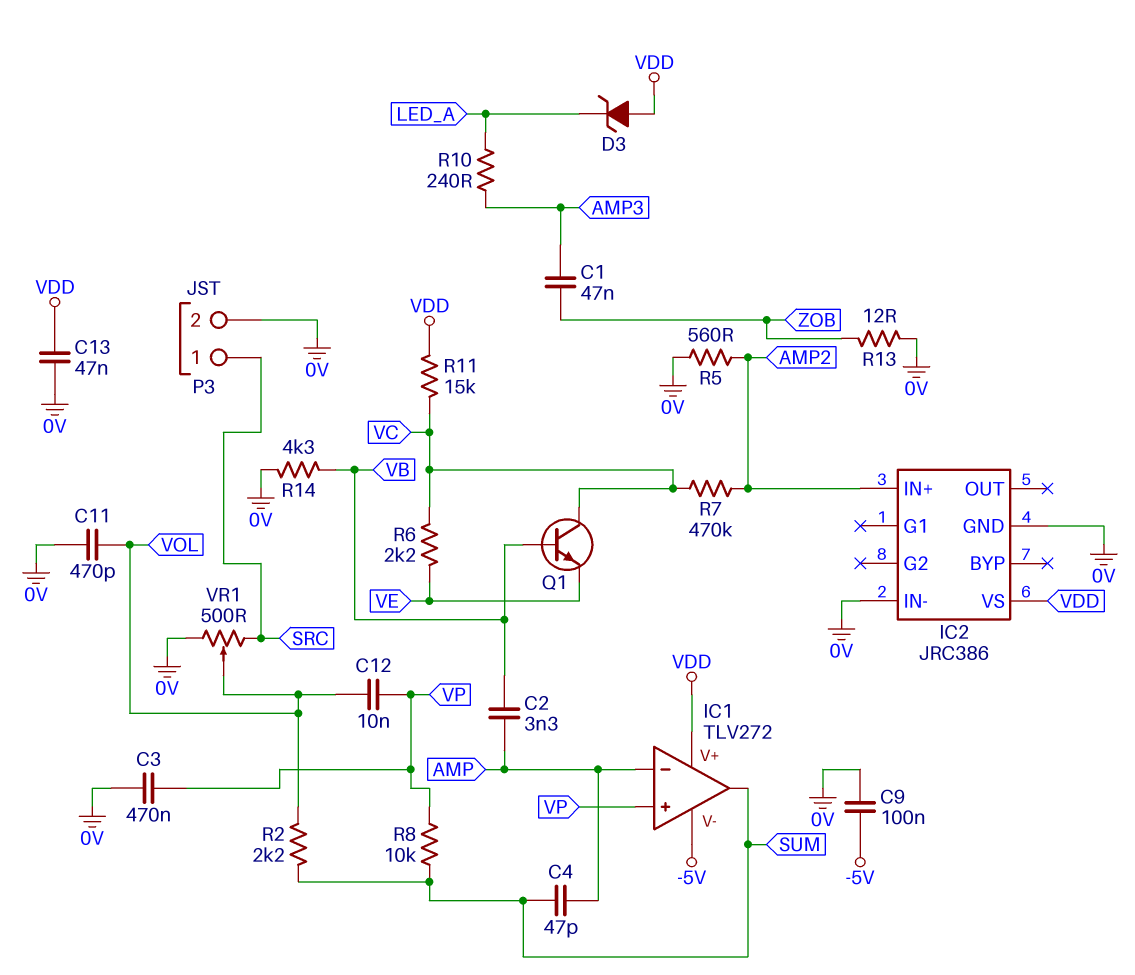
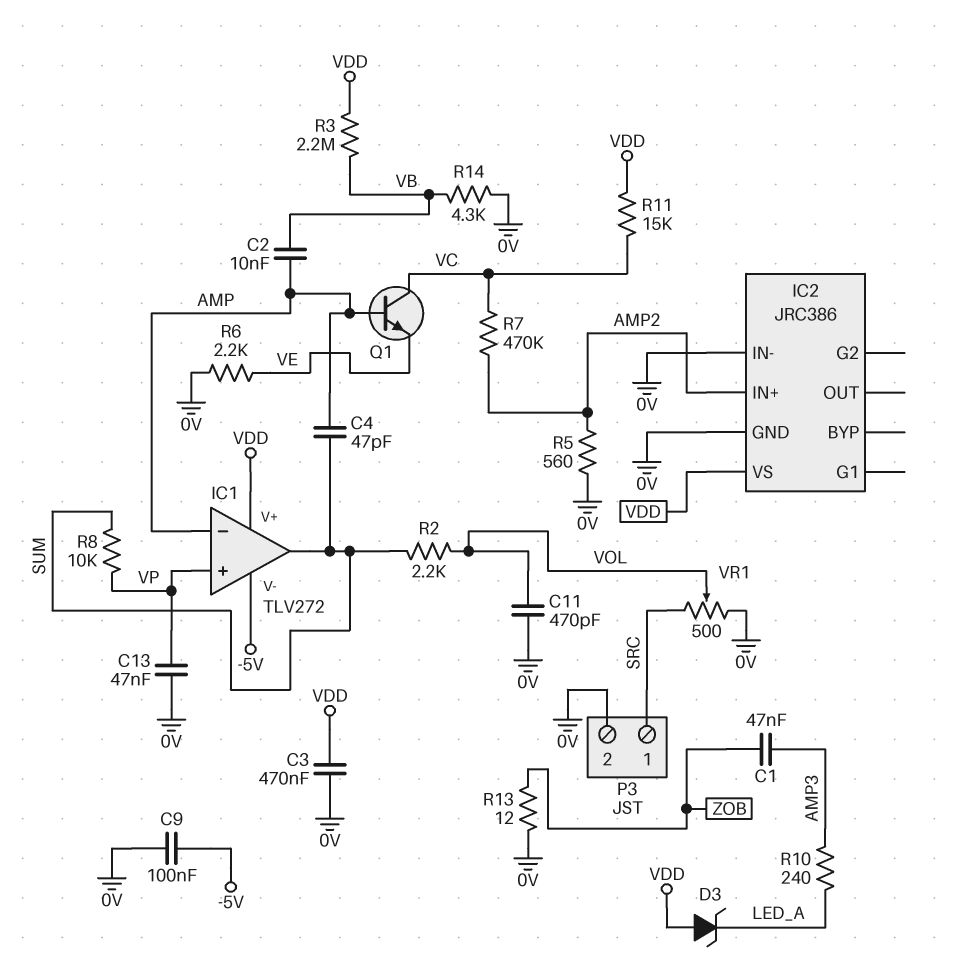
C2: 3.3nF (AMP, VB) -> 10nF (AMP, VB)
C3: 470nF (0V, VP) -> 470nF (0V, VDD)
C12: 10nF (VOL, VP) -> none
C13: 47nF (0V, VDD) -> 47nF (0V, VP)
Q1: NPN (B VB, C VC, E VE) -> NPN (B AMP, C VC, E VE)
R3: none -> 2.2M (VB, VDD)
R6: 2.2k (VC, VE) -> 2.2k (0V, VE)

